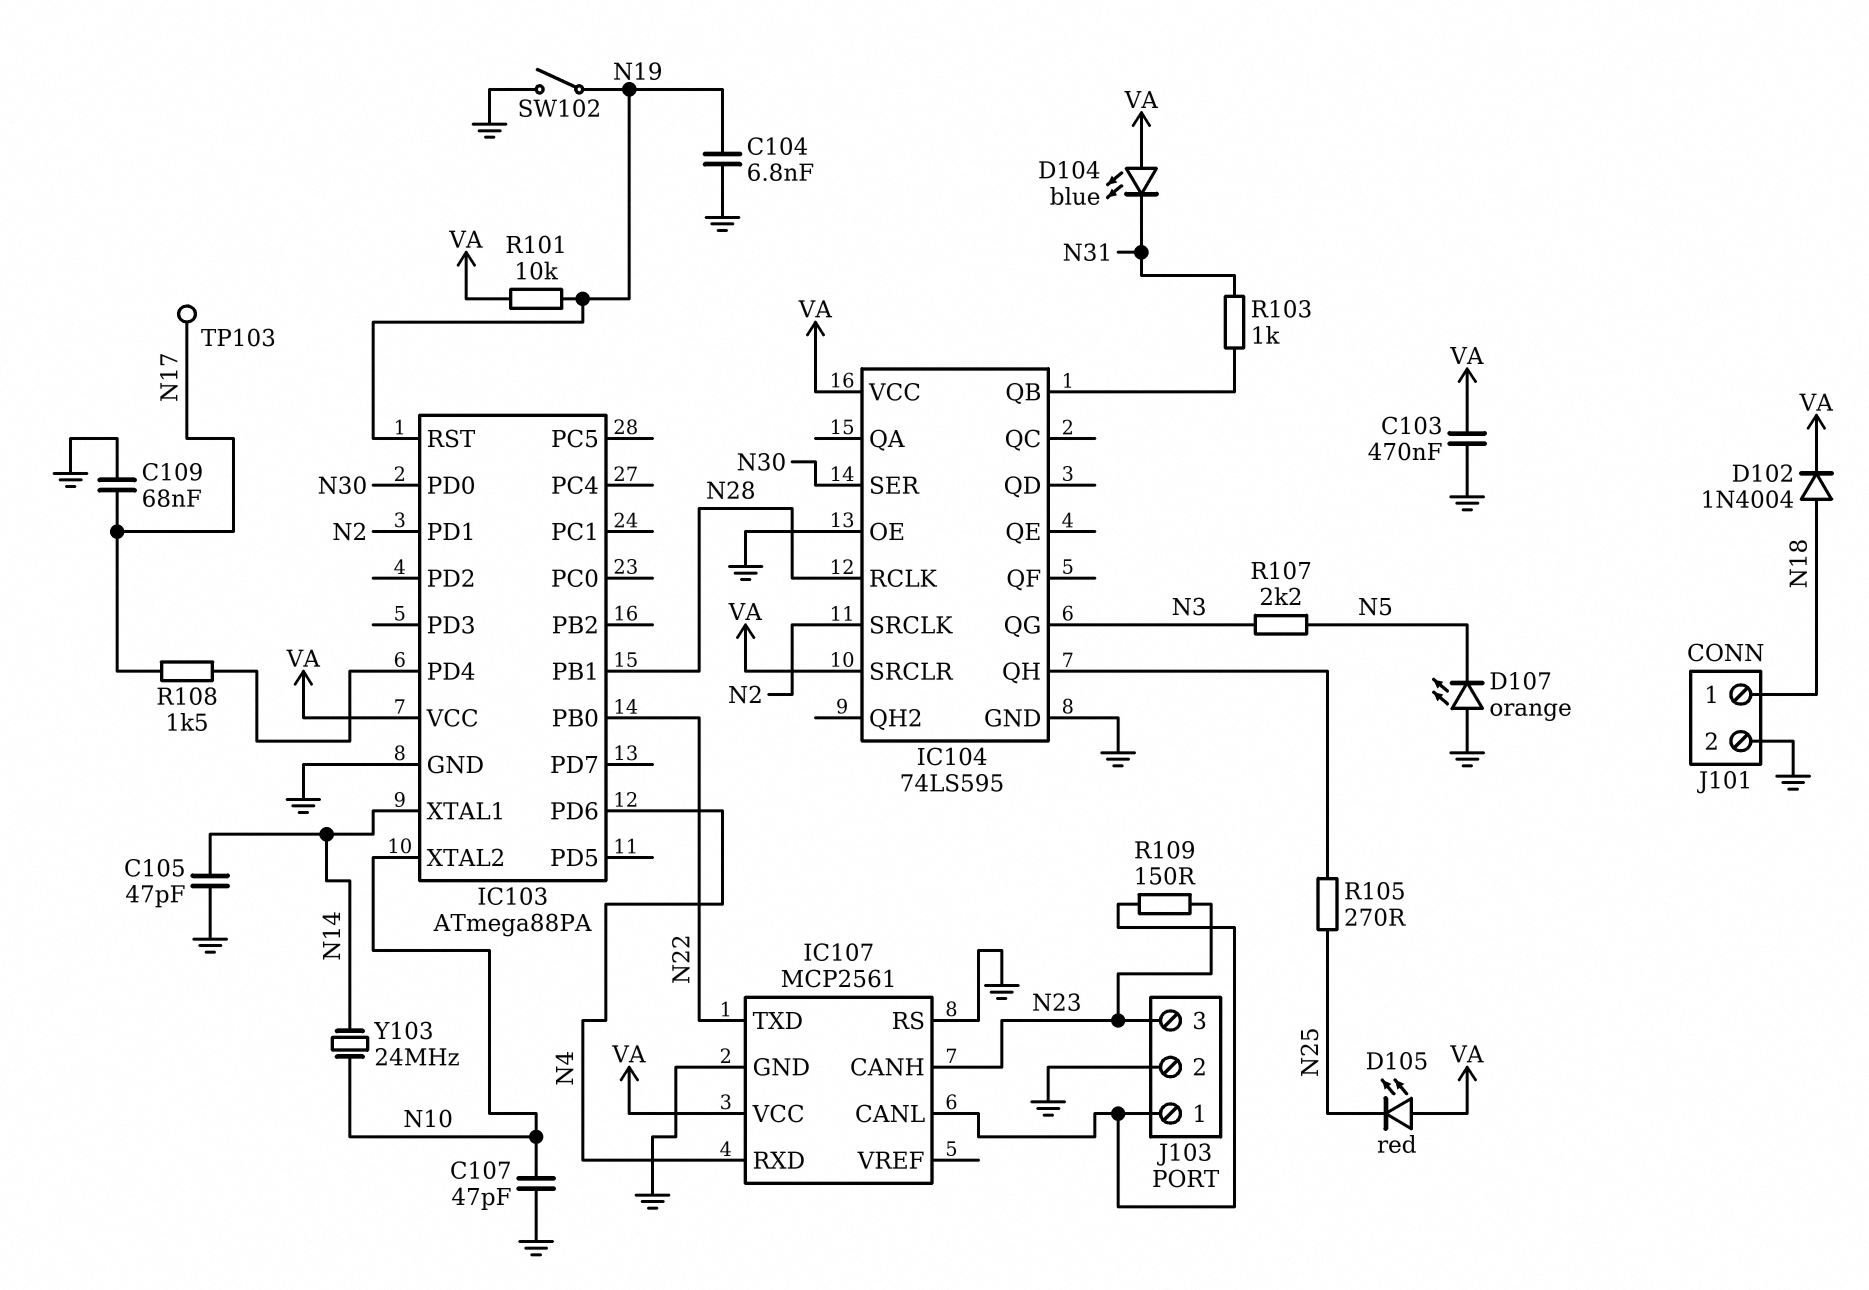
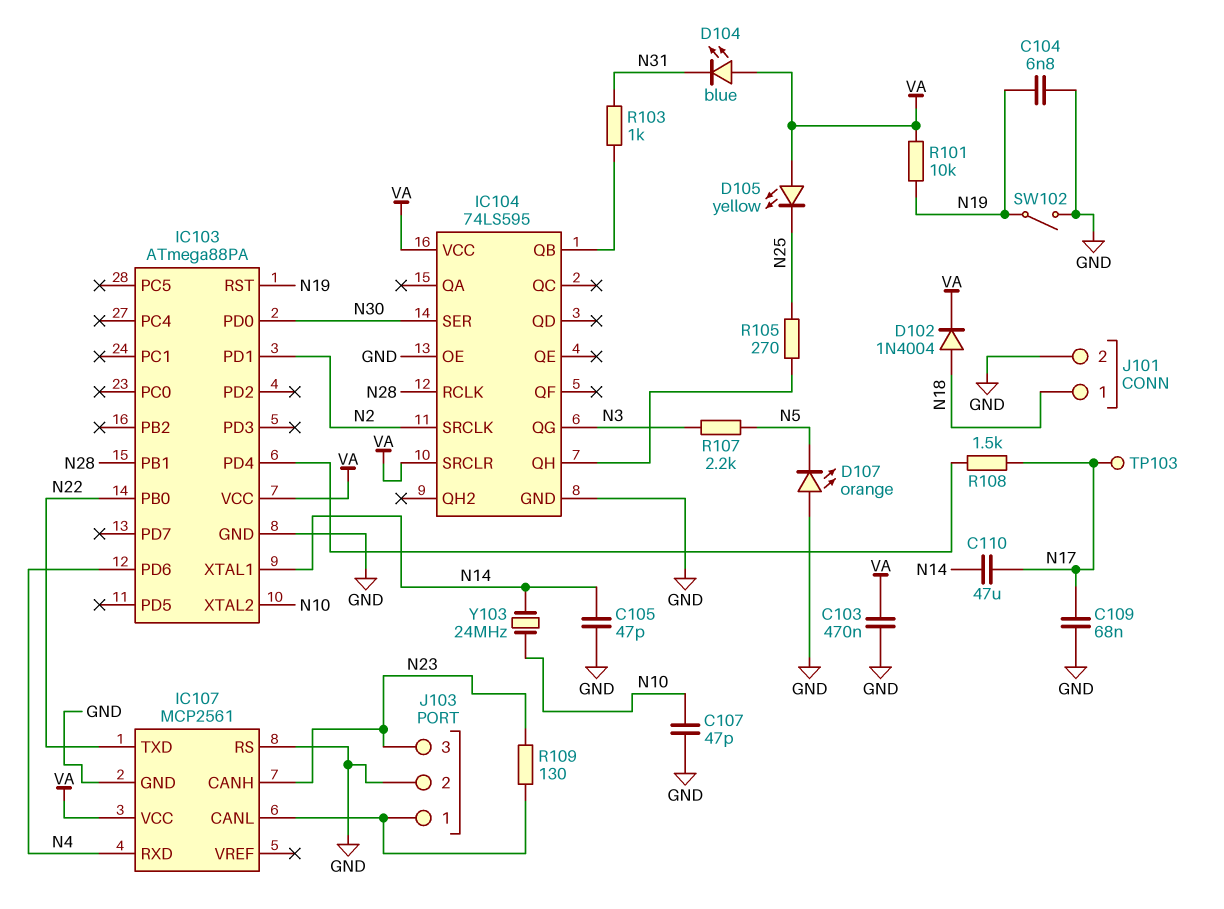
C110: none -> 47uF (N14, N17)
D105: LED red (A VA, K N25) -> LED yellow (A VA, K N25)
R109: 150 (IC107/CANL, N23) -> 130 (IC107/CANL, N23)

